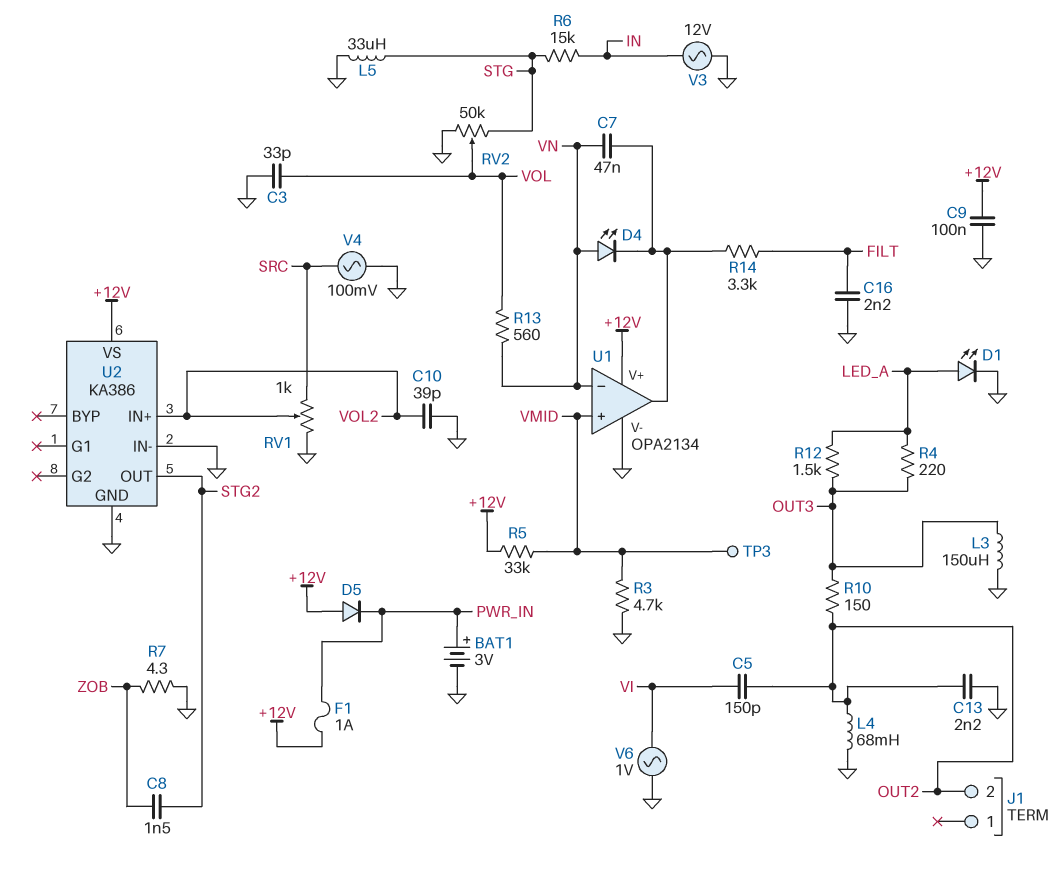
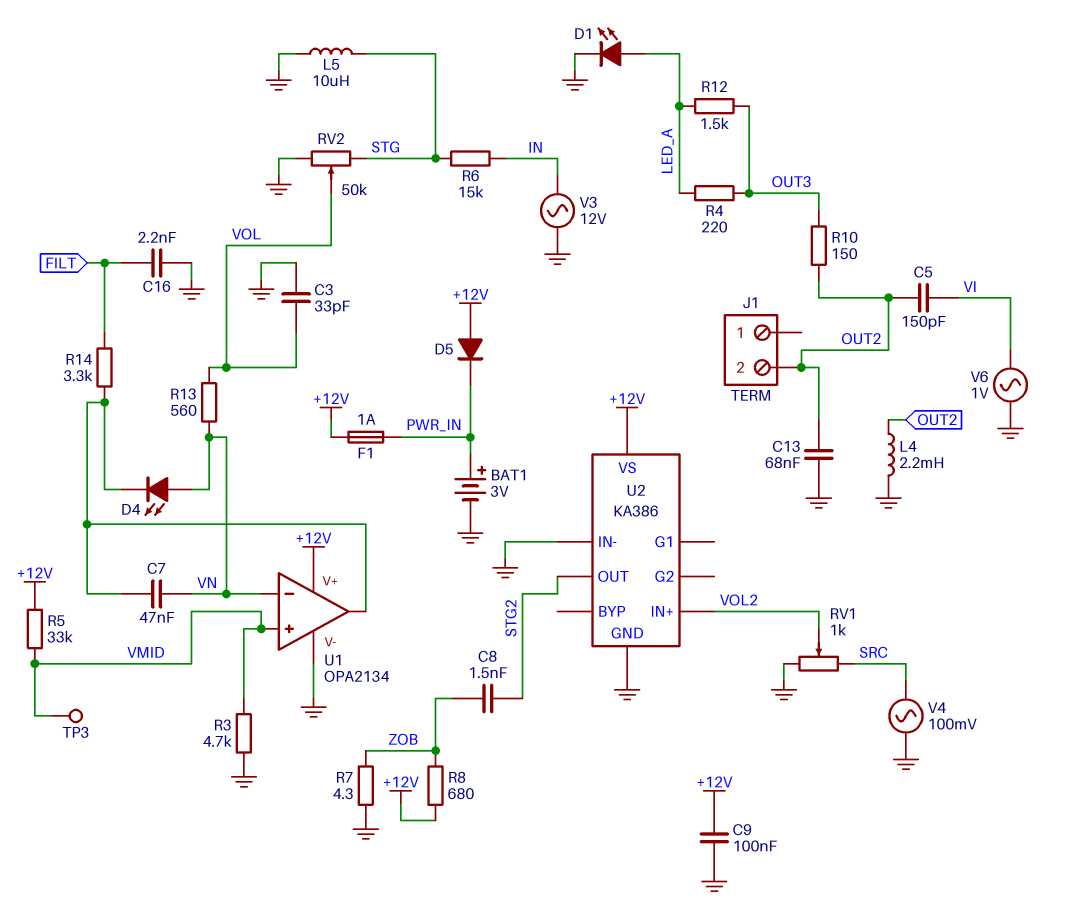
C10: 39pF (GND, VOL2) -> none
C13: 2.2nF (GND, OUT2) -> 68nF (GND, OUT2)
L3: 150uH (GND, OUT3) -> none
L4: 68mH (GND, OUT2) -> 2.2mH (GND, OUT2)
L5: 33uH (GND, STG) -> 10uH (GND, STG)
R8: none -> 680 (+12V, ZOB)

